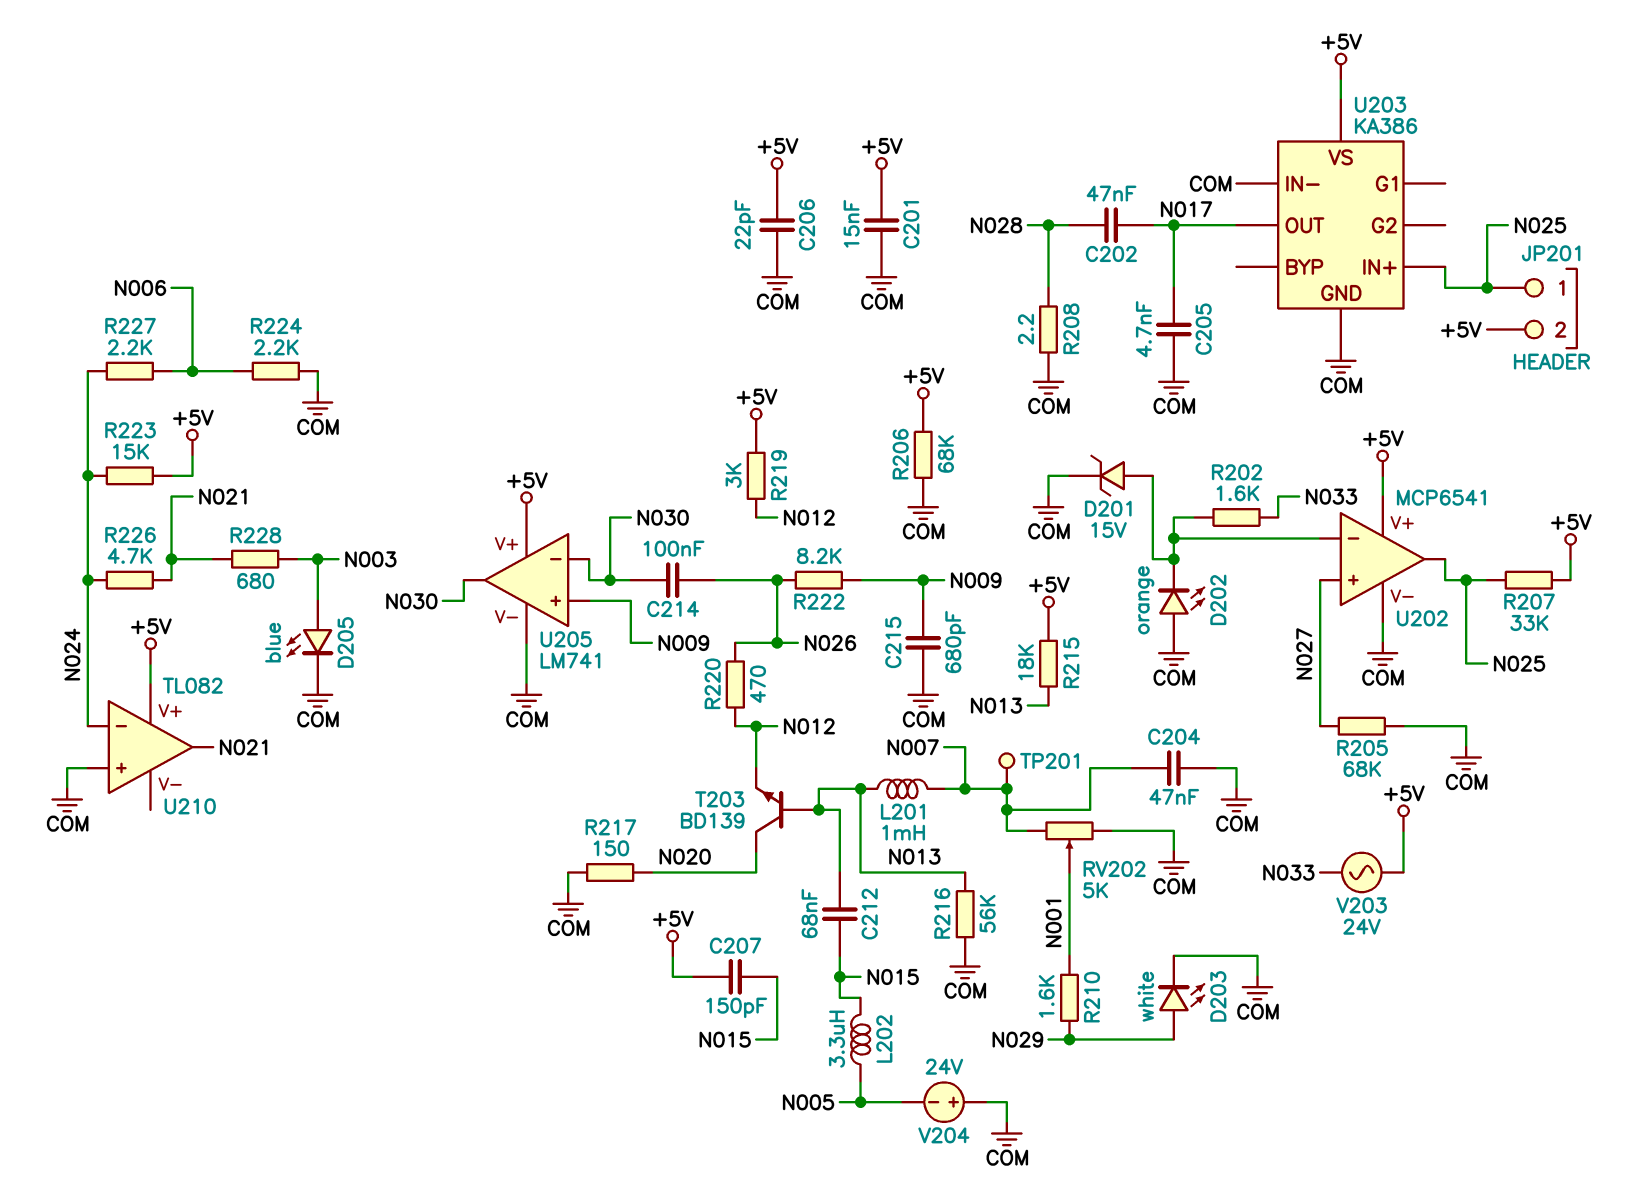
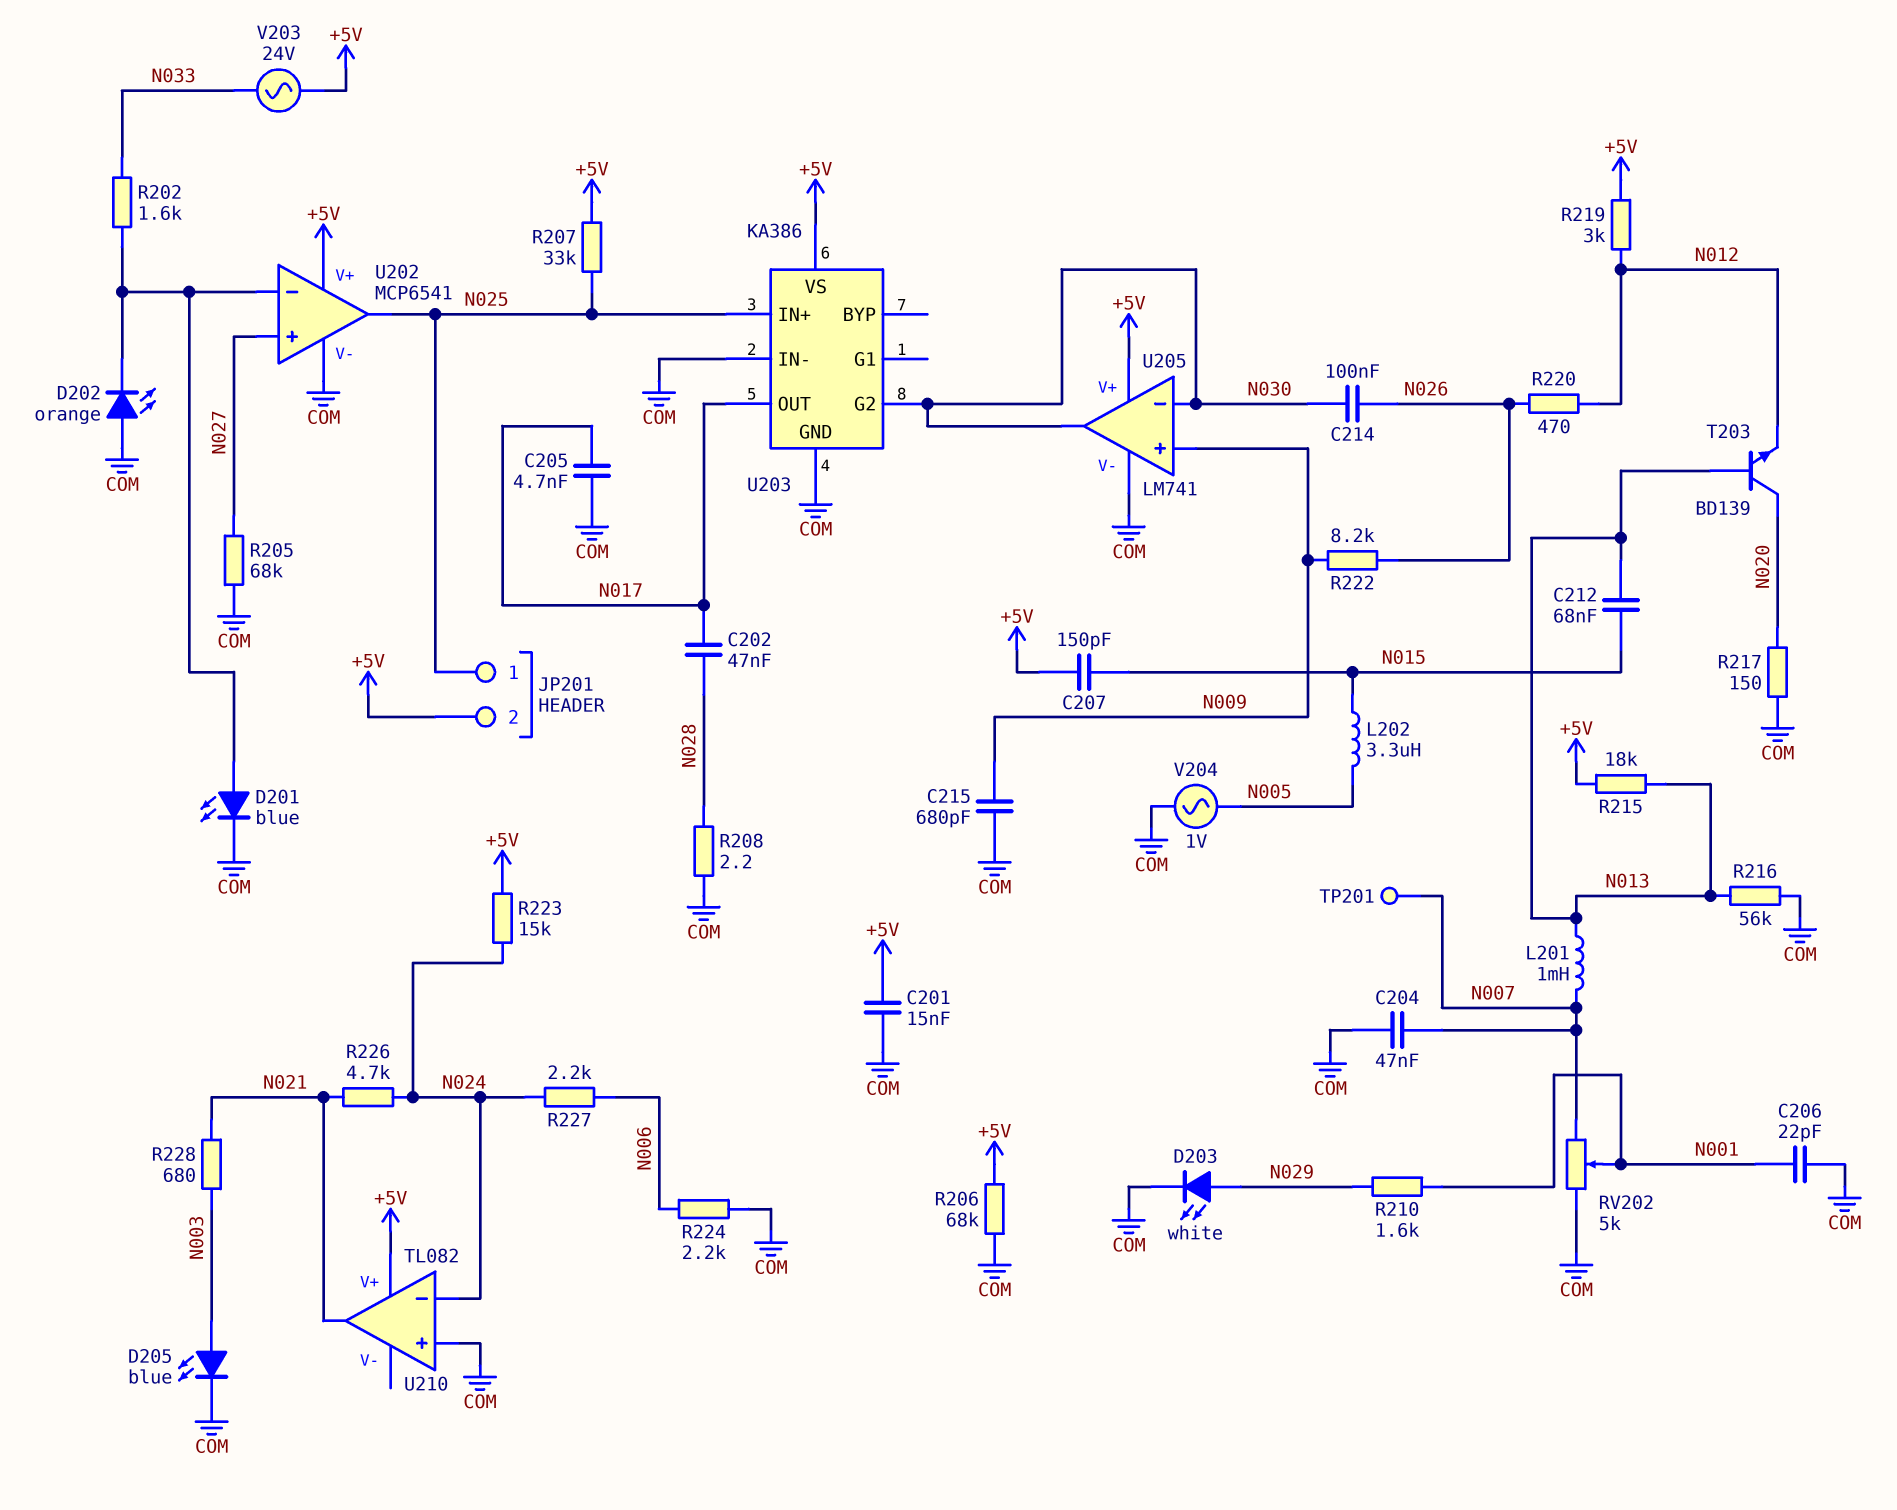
C206: 22pF (+5V, COM) -> 22pF (COM, N001)
D201: zener 15V (A U202/in-, K COM) -> LED blue (A U202/in-, K COM)
U203 pin G2: none -> N030
V204: 24V (plus COM, minus N005) -> AC 1V (COM, N005)

